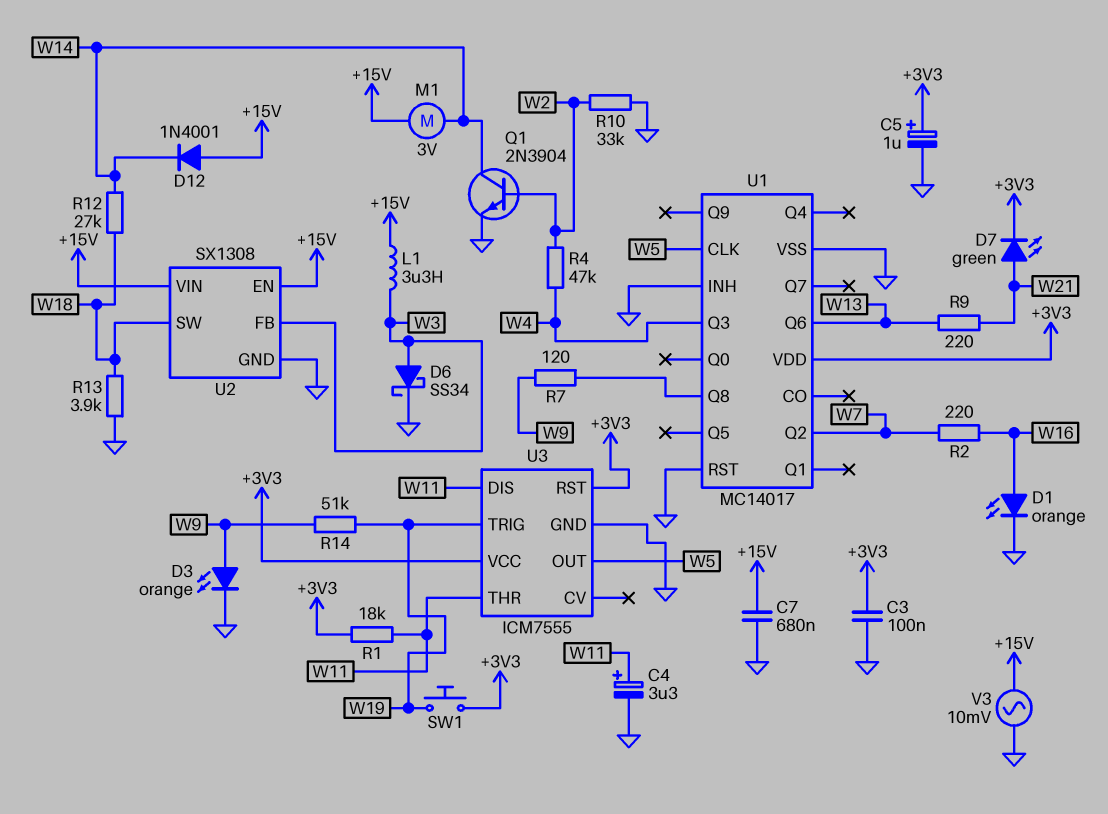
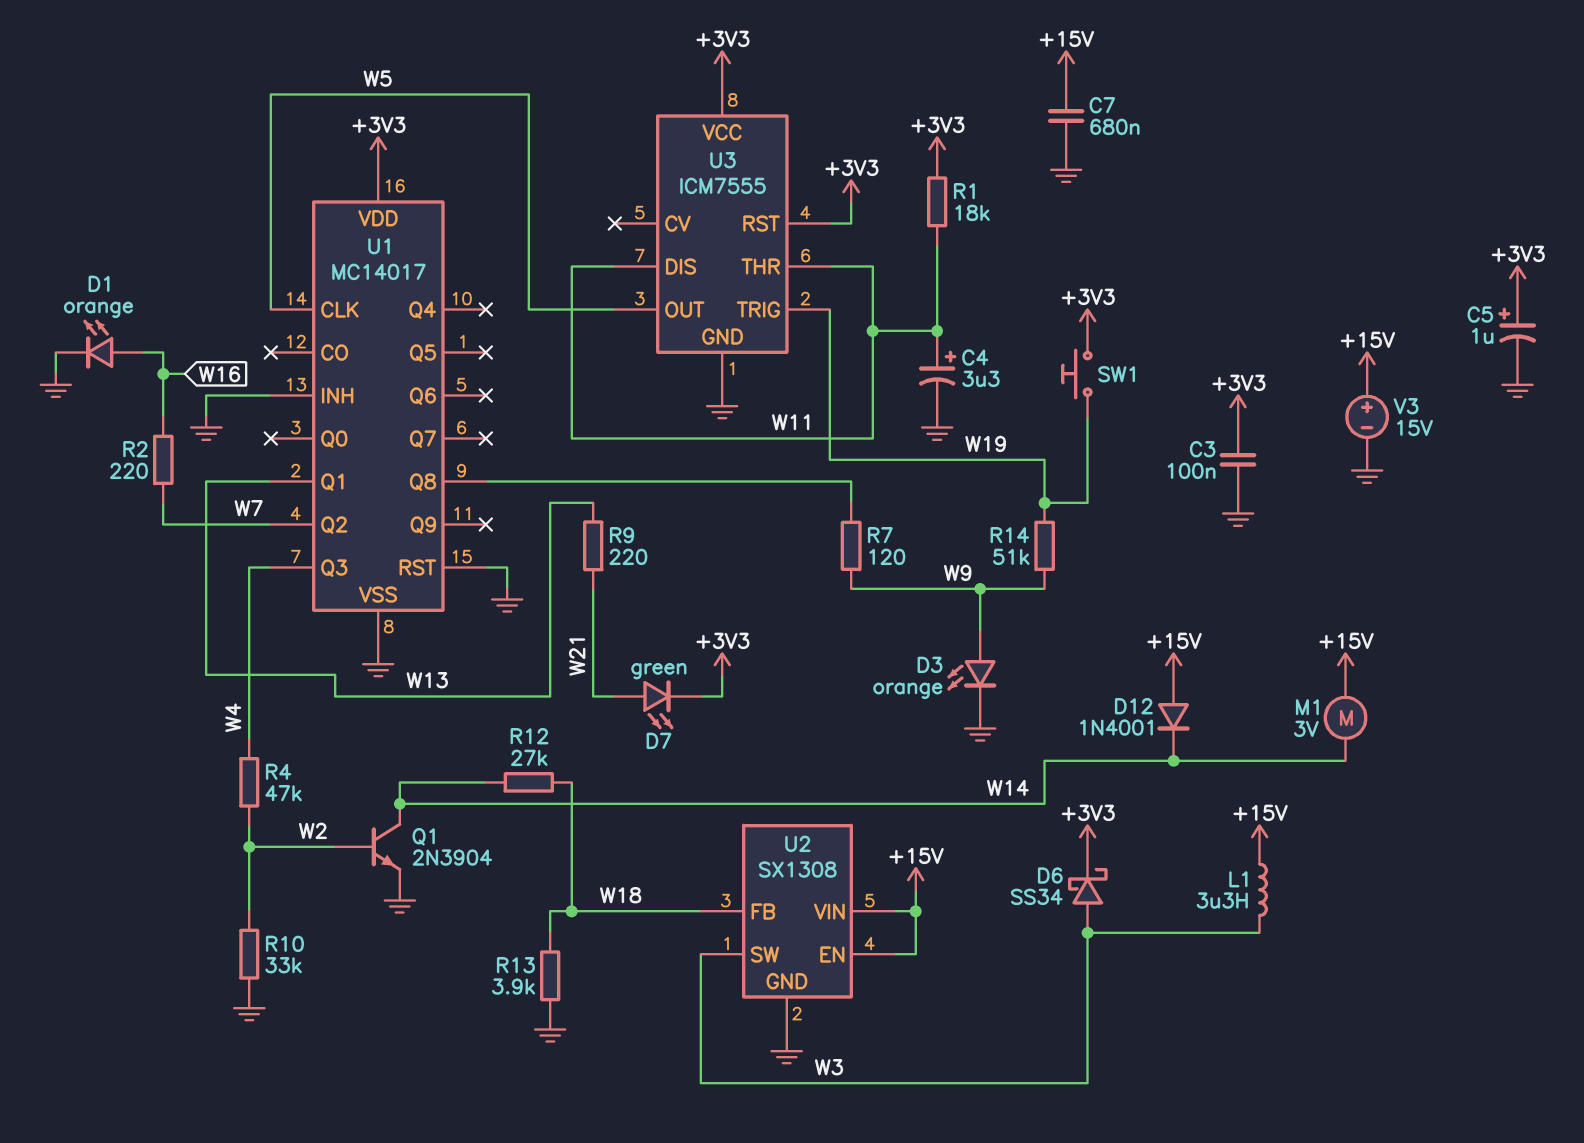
D6: schottky SS34 (A W3, K GND) -> schottky SS34 (A W3, K +3V3)
U1 pin Q1: none -> W13
U1 pin Q6: W13 -> none
U2 pin FB: W3 -> W18
U2 pin SW: W18 -> W3
V3: AC 10mV (+15V, GND) -> 15V (plus +15V, minus GND)

